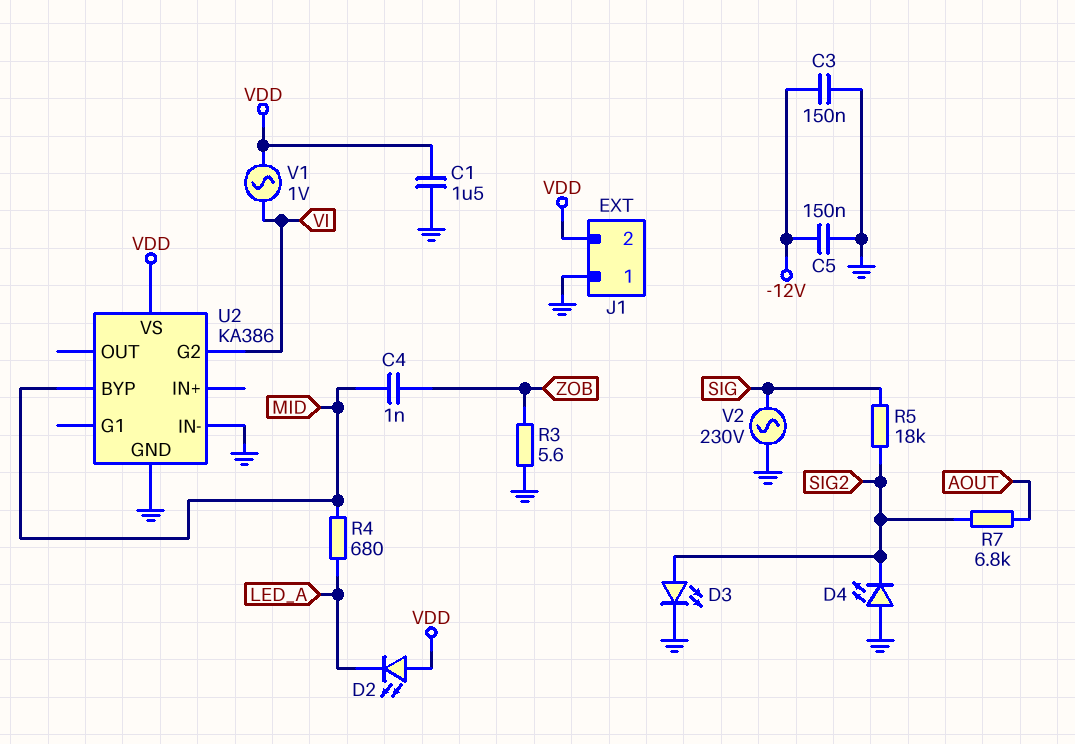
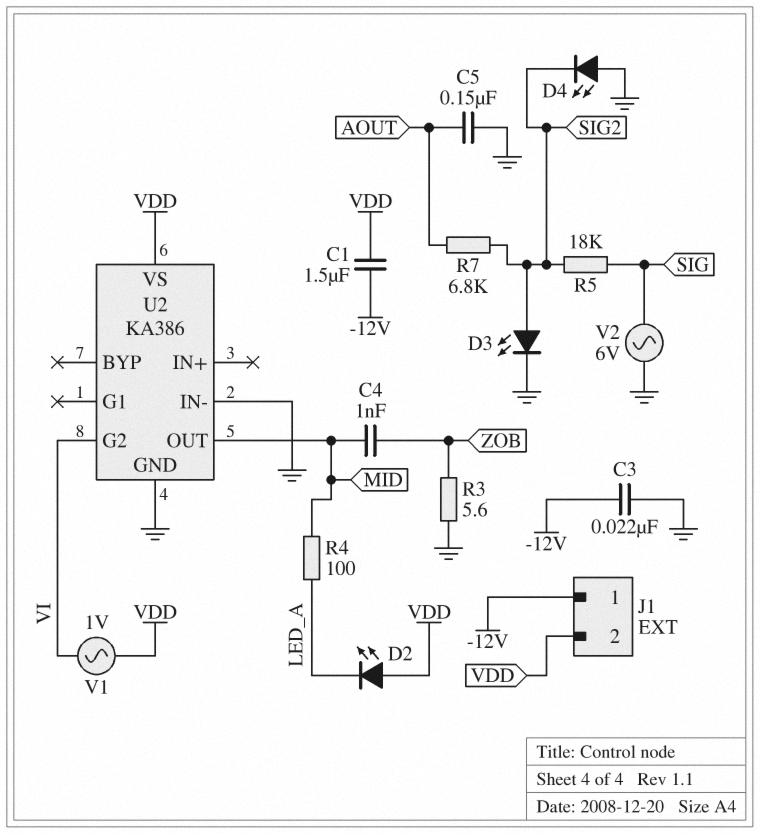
C1: 1.5uF (GND, VDD) -> 1.5uF (-12V, VDD)
C3: 150nF (-12V, GND) -> 22nF (-12V, GND)
C5: 150nF (-12V, GND) -> 150nF (AOUT, GND)
J1 pin 1: GND -> -12V
R4: 680 (LED_A, MID) -> 100 (LED_A, MID)
U2 pin BYP: MID -> none
U2 pin OUT: none -> MID
V2: AC 230V (GND, SIG) -> AC 6V (GND, SIG)

